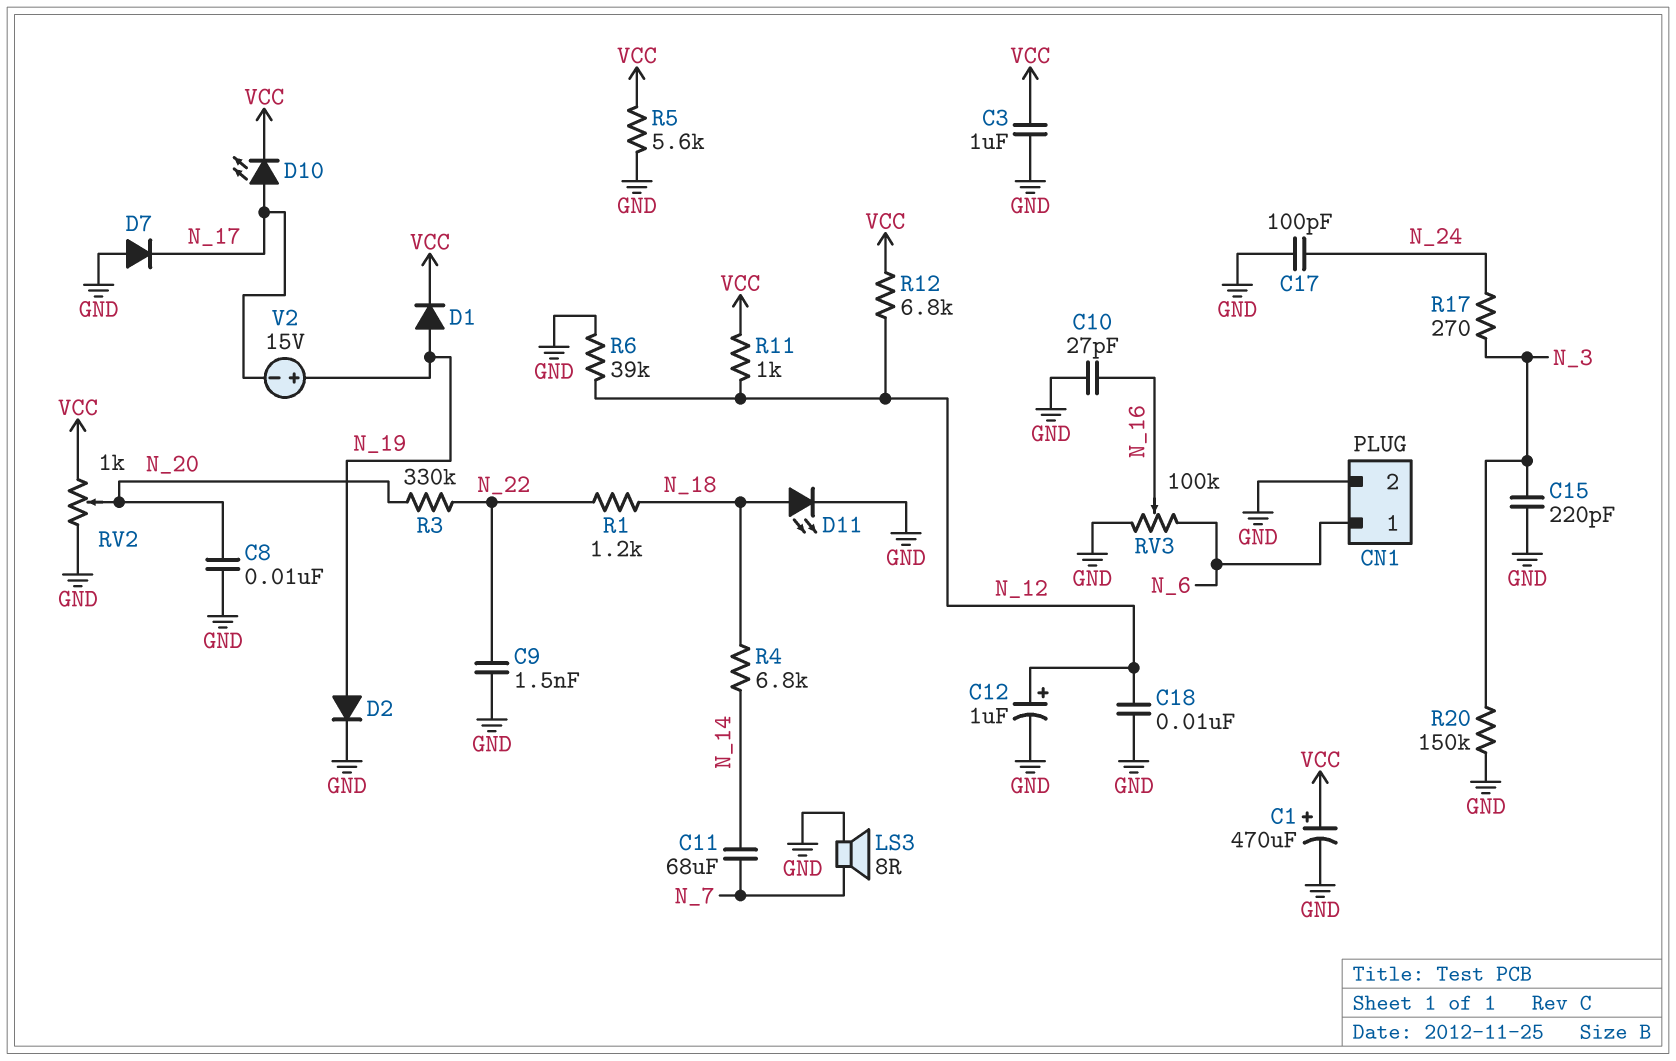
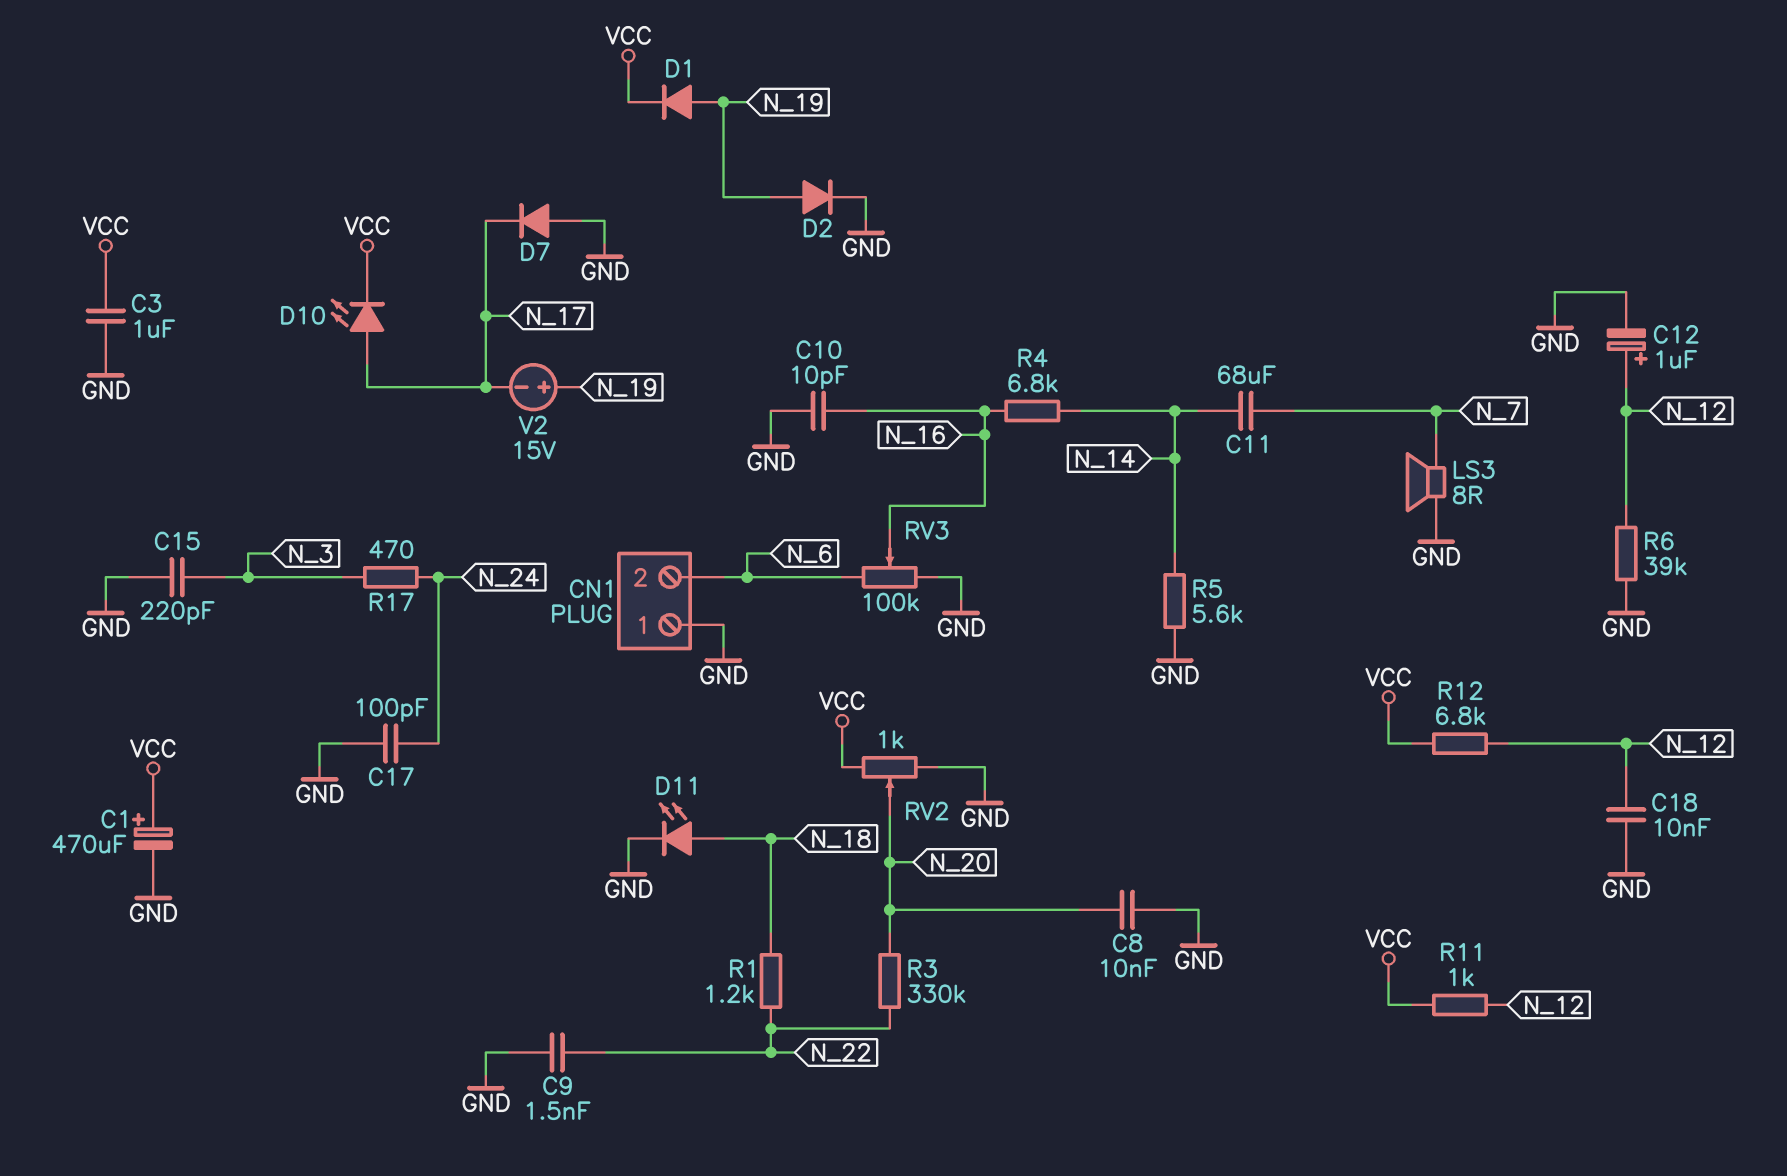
C10: 27pF (GND, N_16) -> 10pF (GND, N_16)
CN1 pin 1: N_6 -> GND
CN1 pin 2: GND -> N_6
R4: 6.8k (N_14, N_18) -> 6.8k (N_14, N_16)
R5: 5.6k (GND, VCC) -> 5.6k (GND, N_14)
R17: 270 (N_3, N_24) -> 470 (N_3, N_24)
R20: 150k (GND, N_3) -> none

